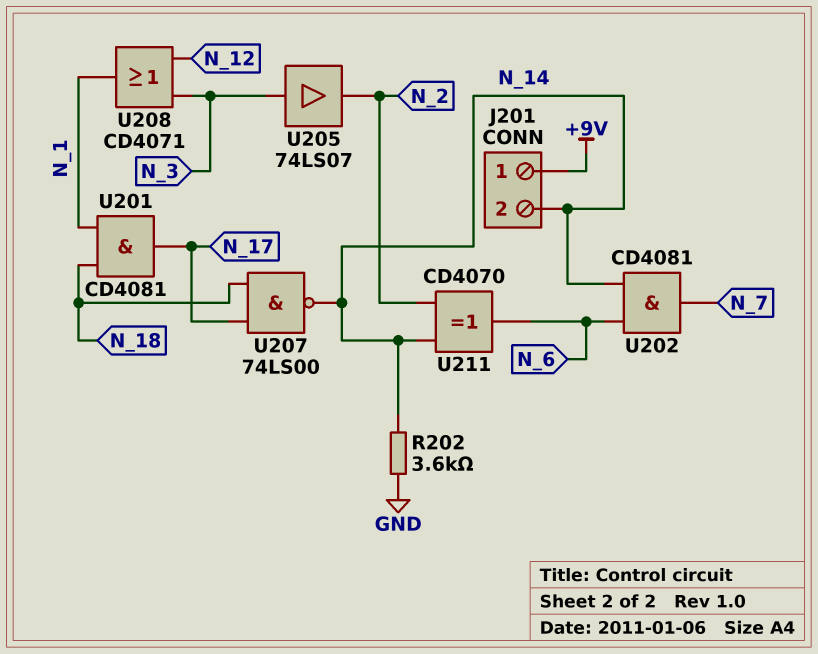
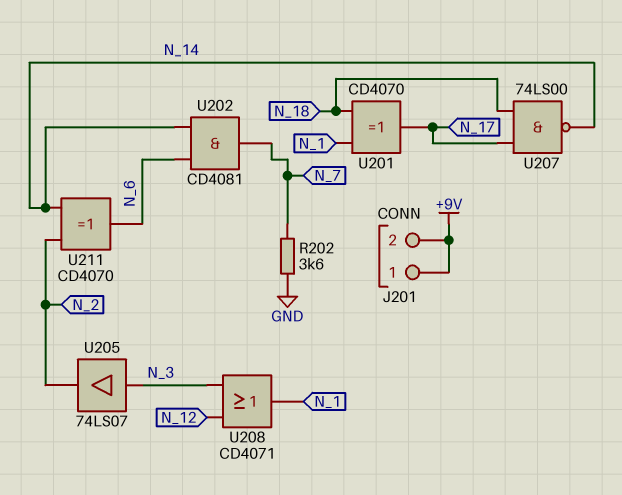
J201 pin 2: N_14 -> +9V
R202: 3.6k (GND, N_14) -> 3.6k (GND, N_7)
U201: AND CD4081 (in N_1, in N_18, out N_17) -> XOR CD4070 (in N_1, in N_18, out N_17)

